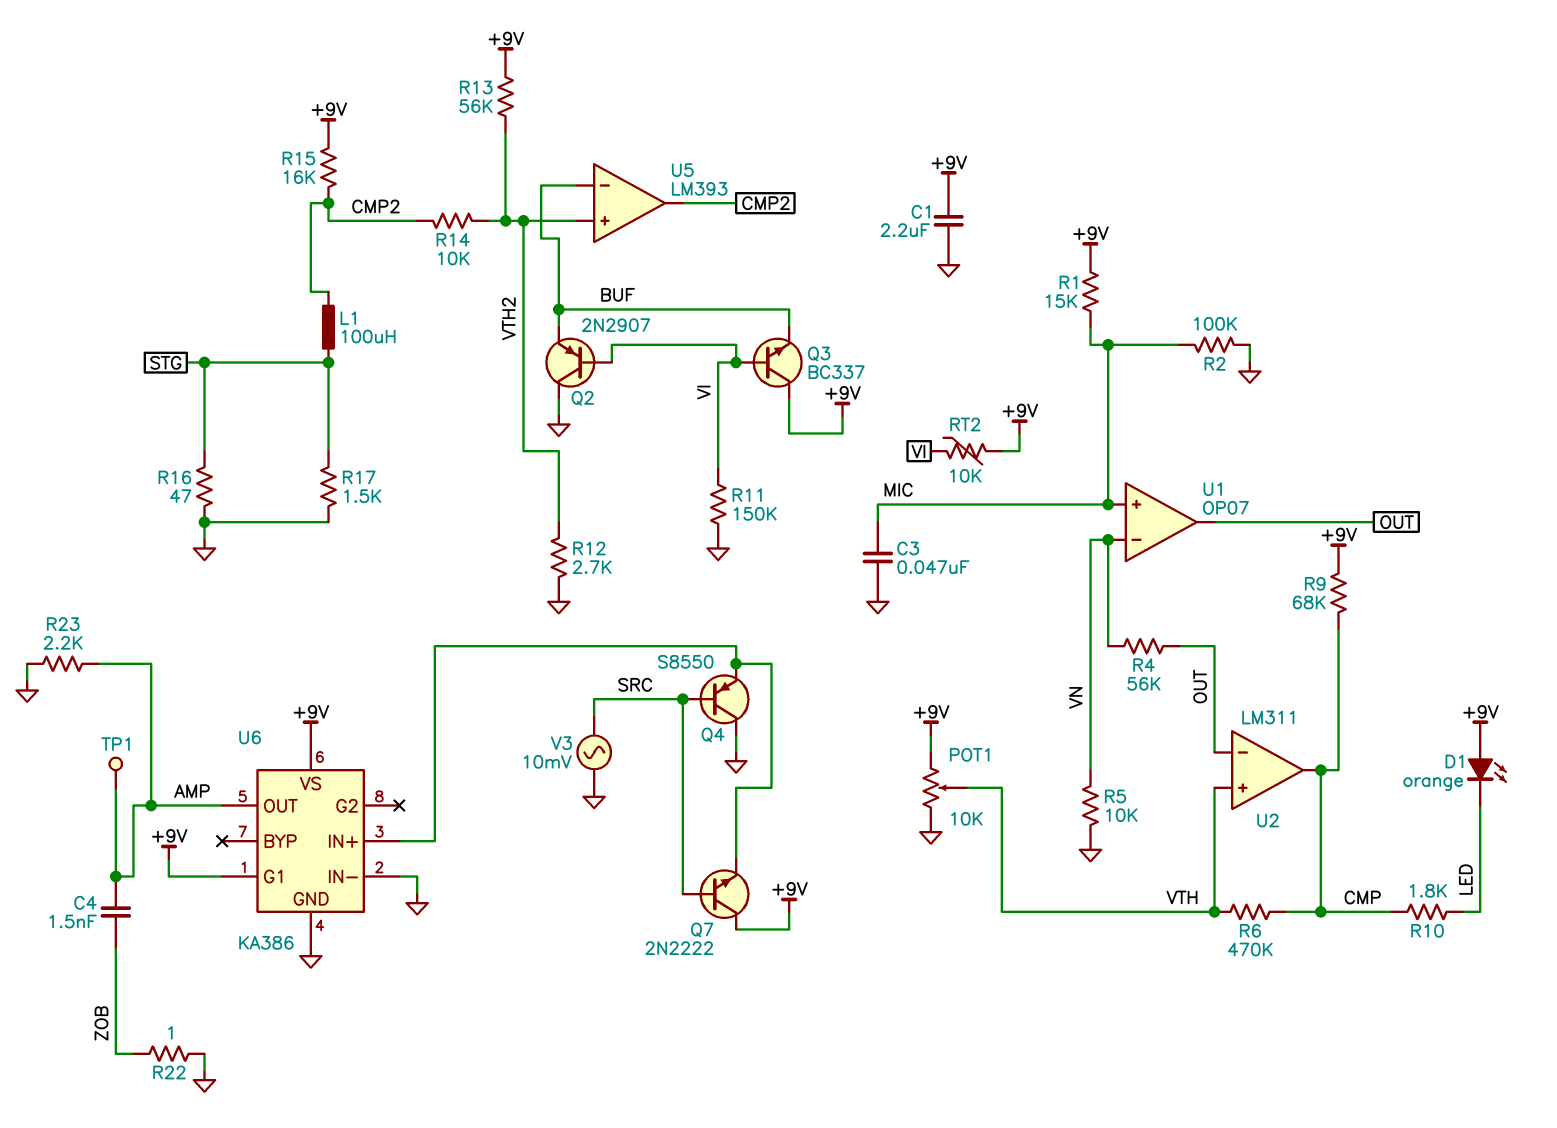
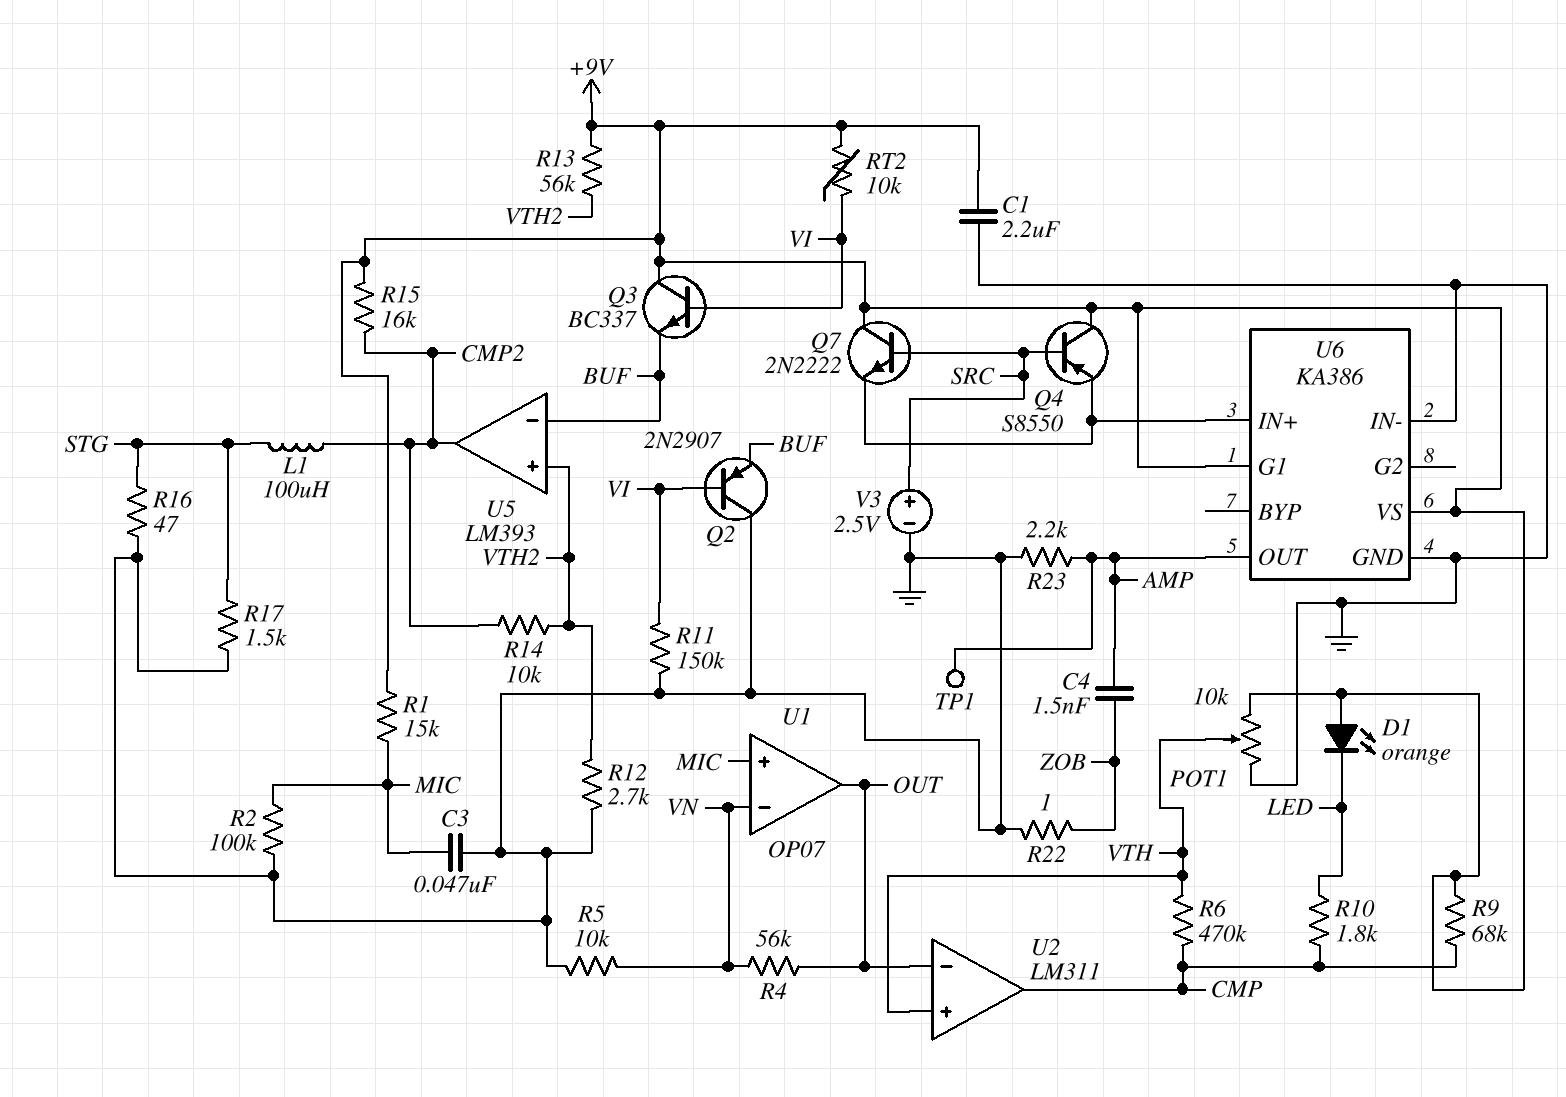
Q4: PNP S8550 (B SRC, C GND, E U6/IN+) -> PNP S8550 (B SRC, C +9V, E U6/IN+)
V3: AC 10mV (GND, SRC) -> 2.5V (plus SRC, minus GND)

